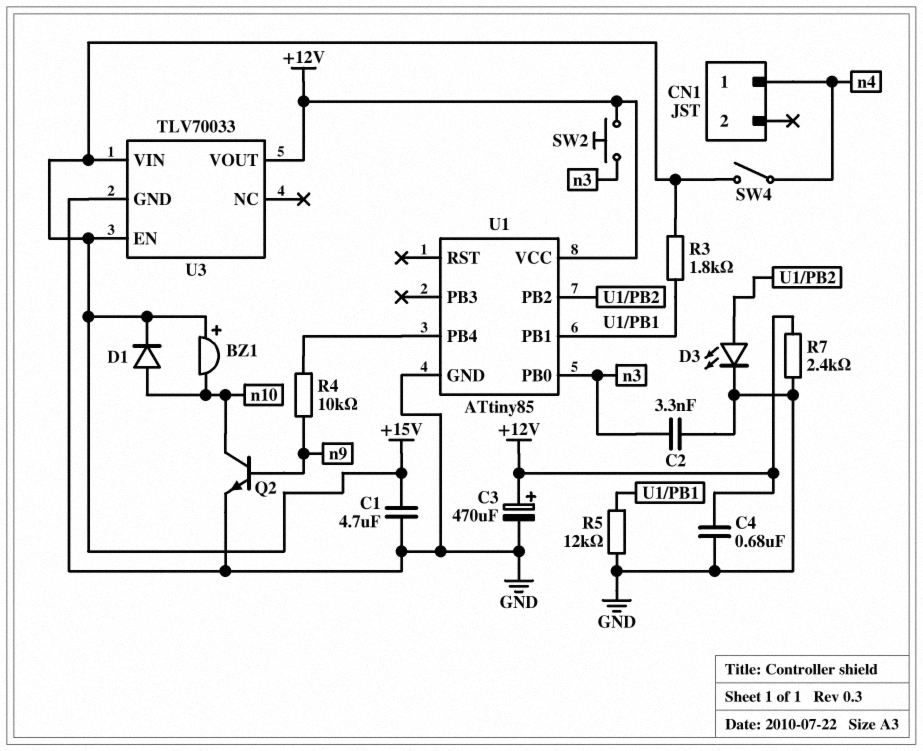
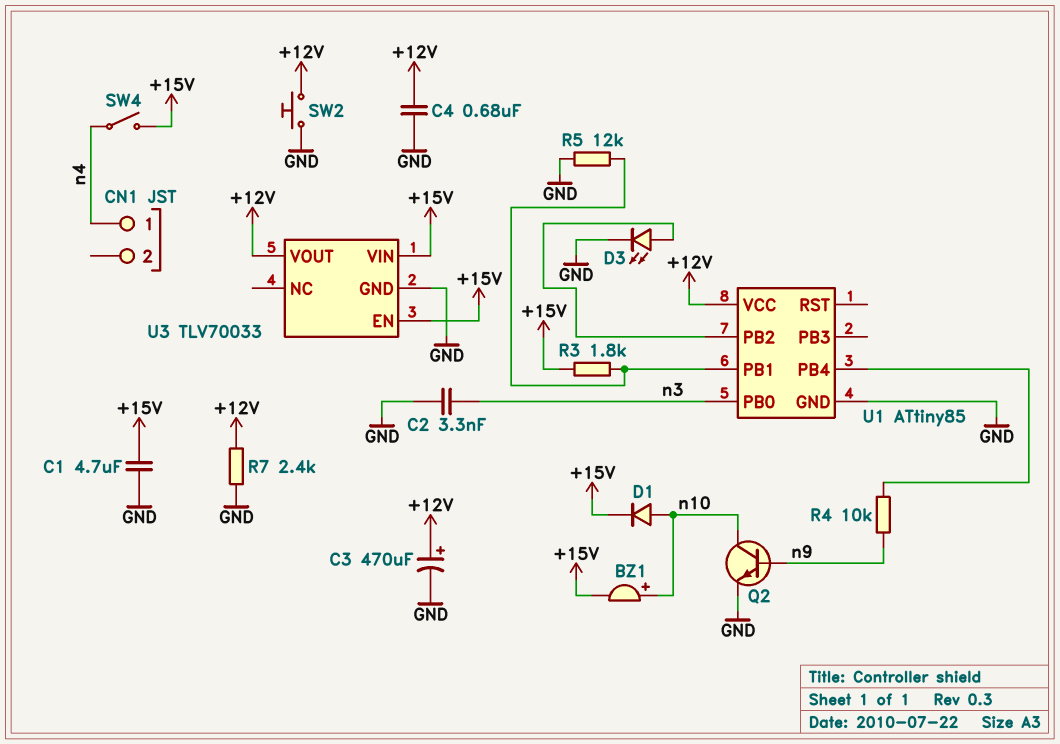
BZ1: buzzer (plus +15V, minus n10) -> buzzer (plus n10, minus +15V)
SW2: button (+12V, n3) -> button (+12V, GND)

